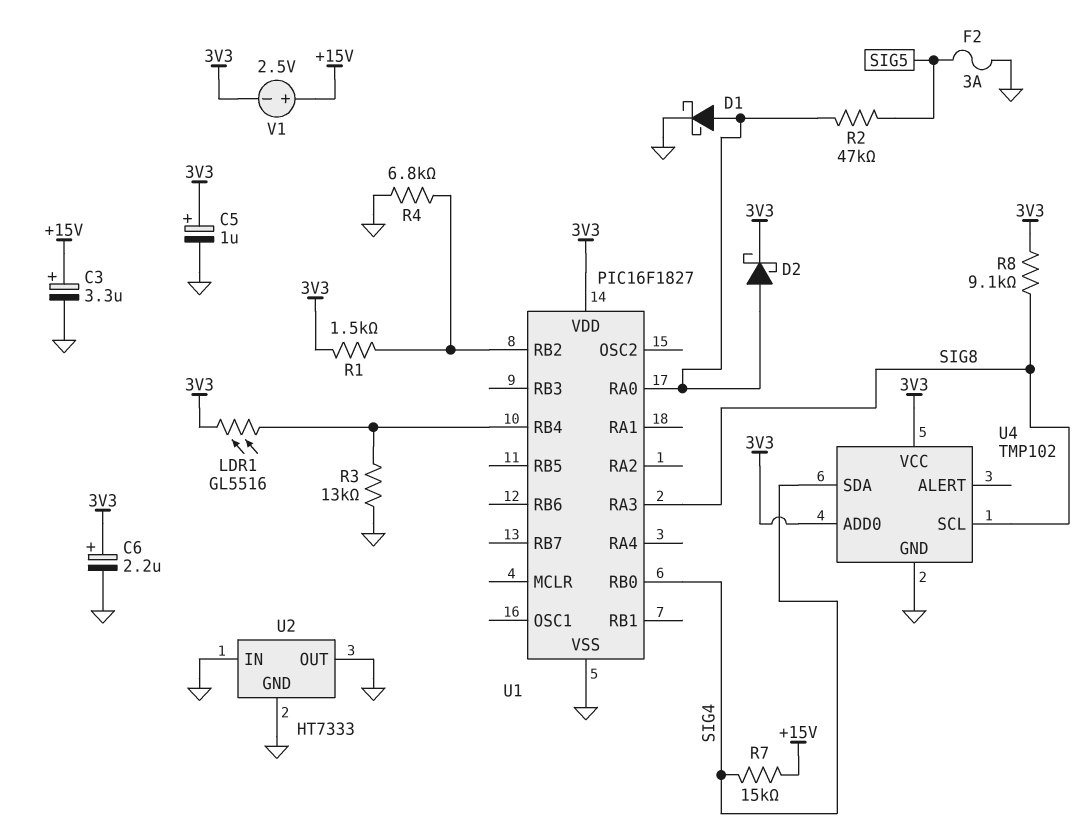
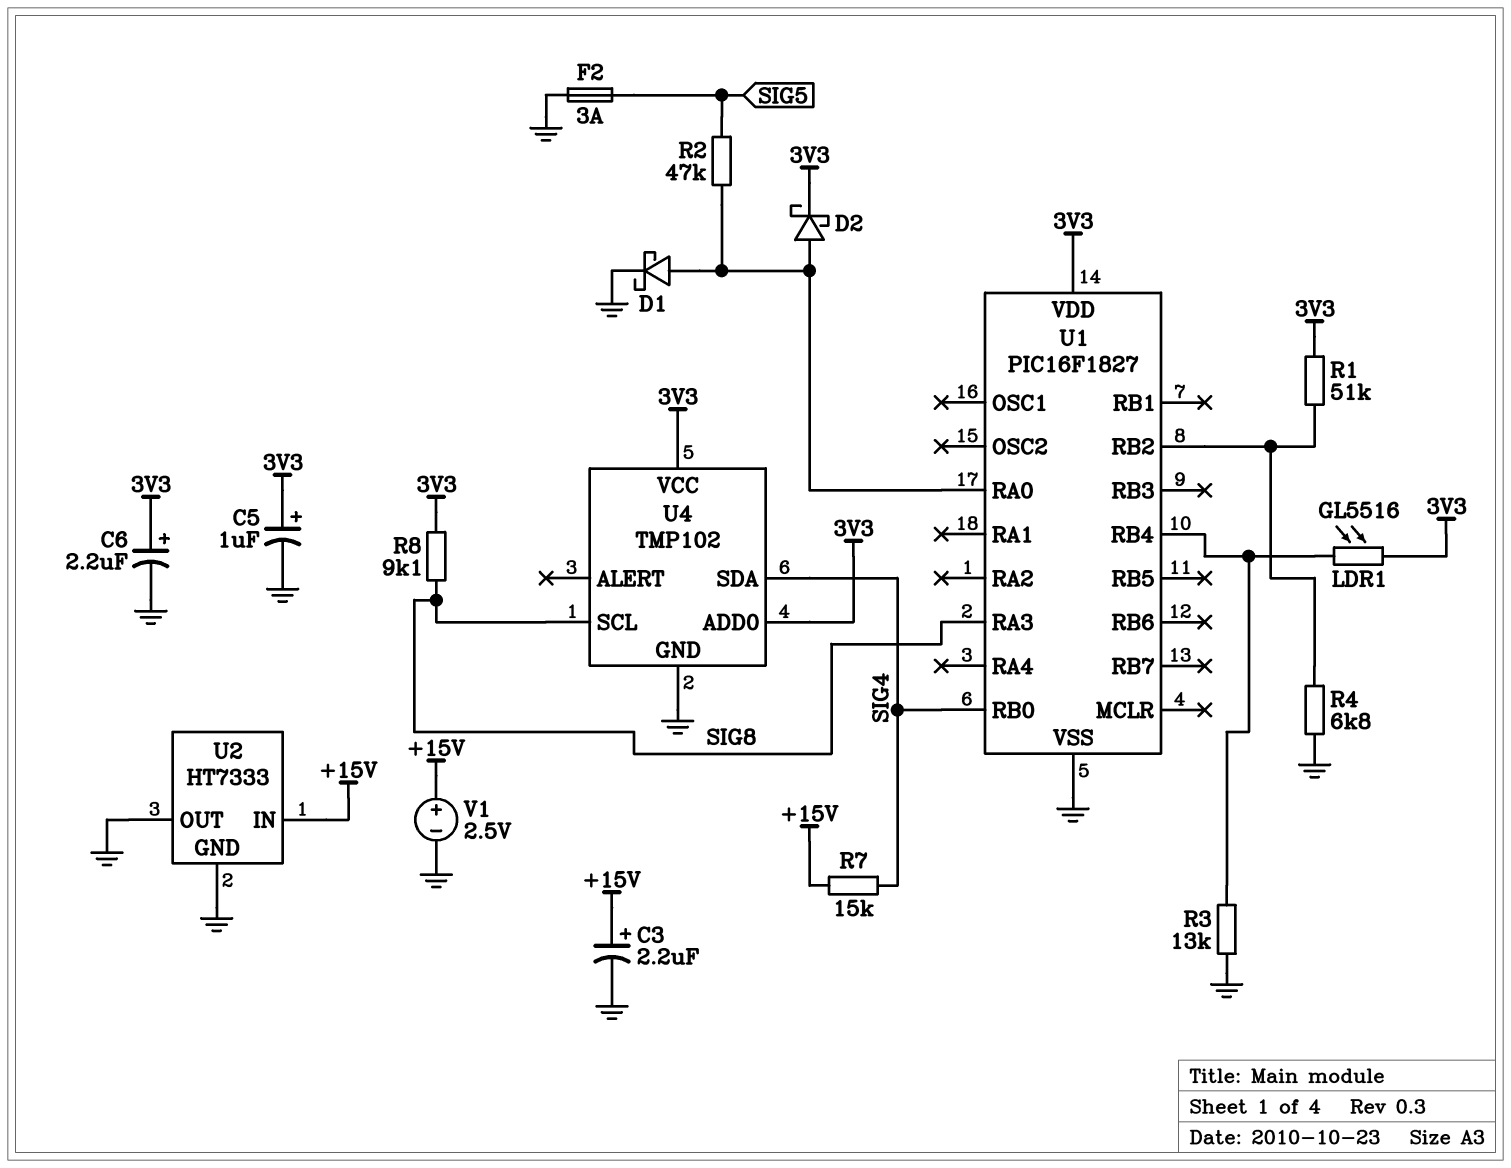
C3: 3.3uF (plus +15V, minus GND) -> 2.2uF (plus +15V, minus GND)
R1: 1.5k (3V3, U1/RB2) -> 51k (3V3, U1/RB2)
U2 pin IN: GND -> +15V
V1: 2.5V (plus +15V, minus 3V3) -> 2.5V (plus +15V, minus GND)

